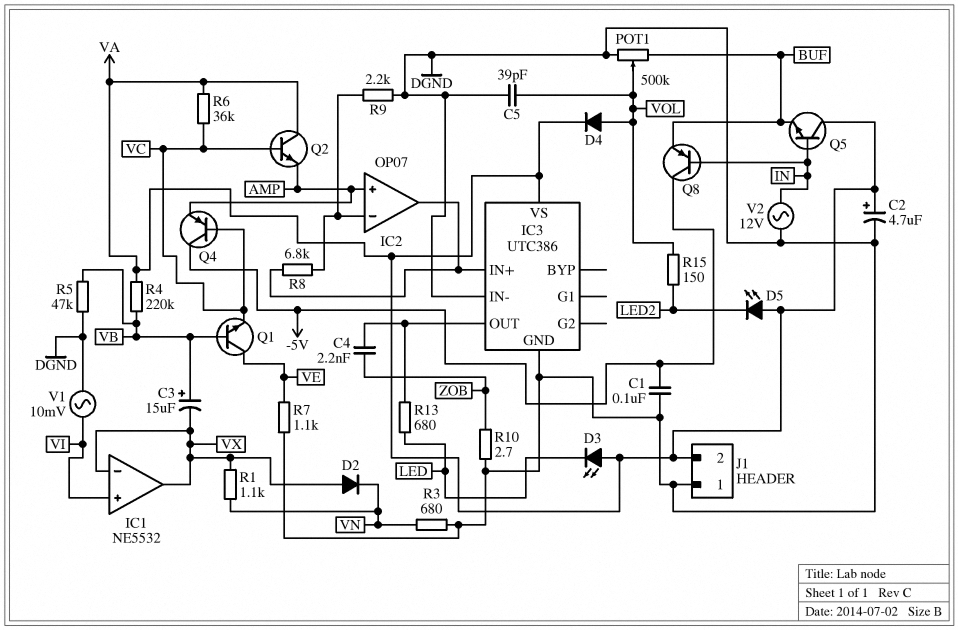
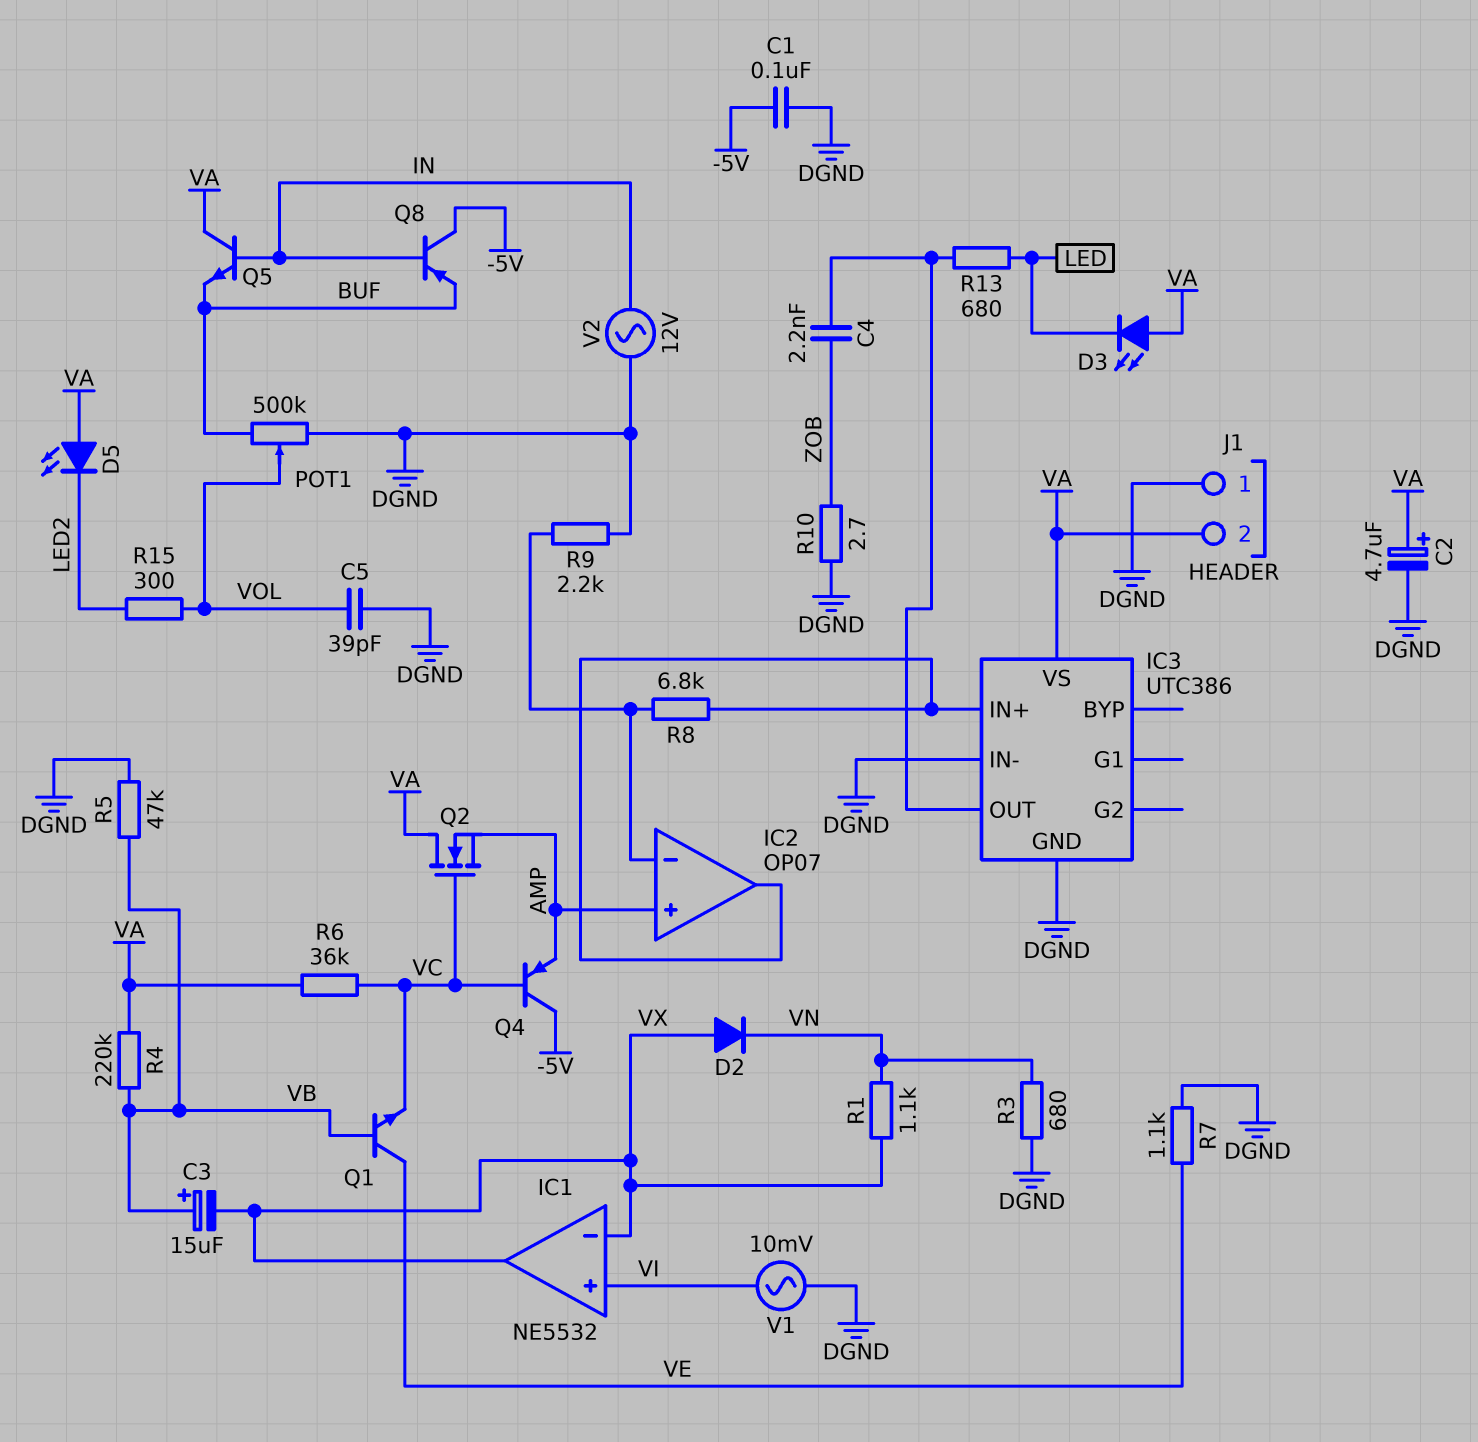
D4: diode (A VOL, K VA) -> none
Q2: NPN (B VC, C VA, E AMP) -> NMOS (G VC, D VA, S AMP)
R15: 150 (LED2, VOL) -> 300 (LED2, VOL)

